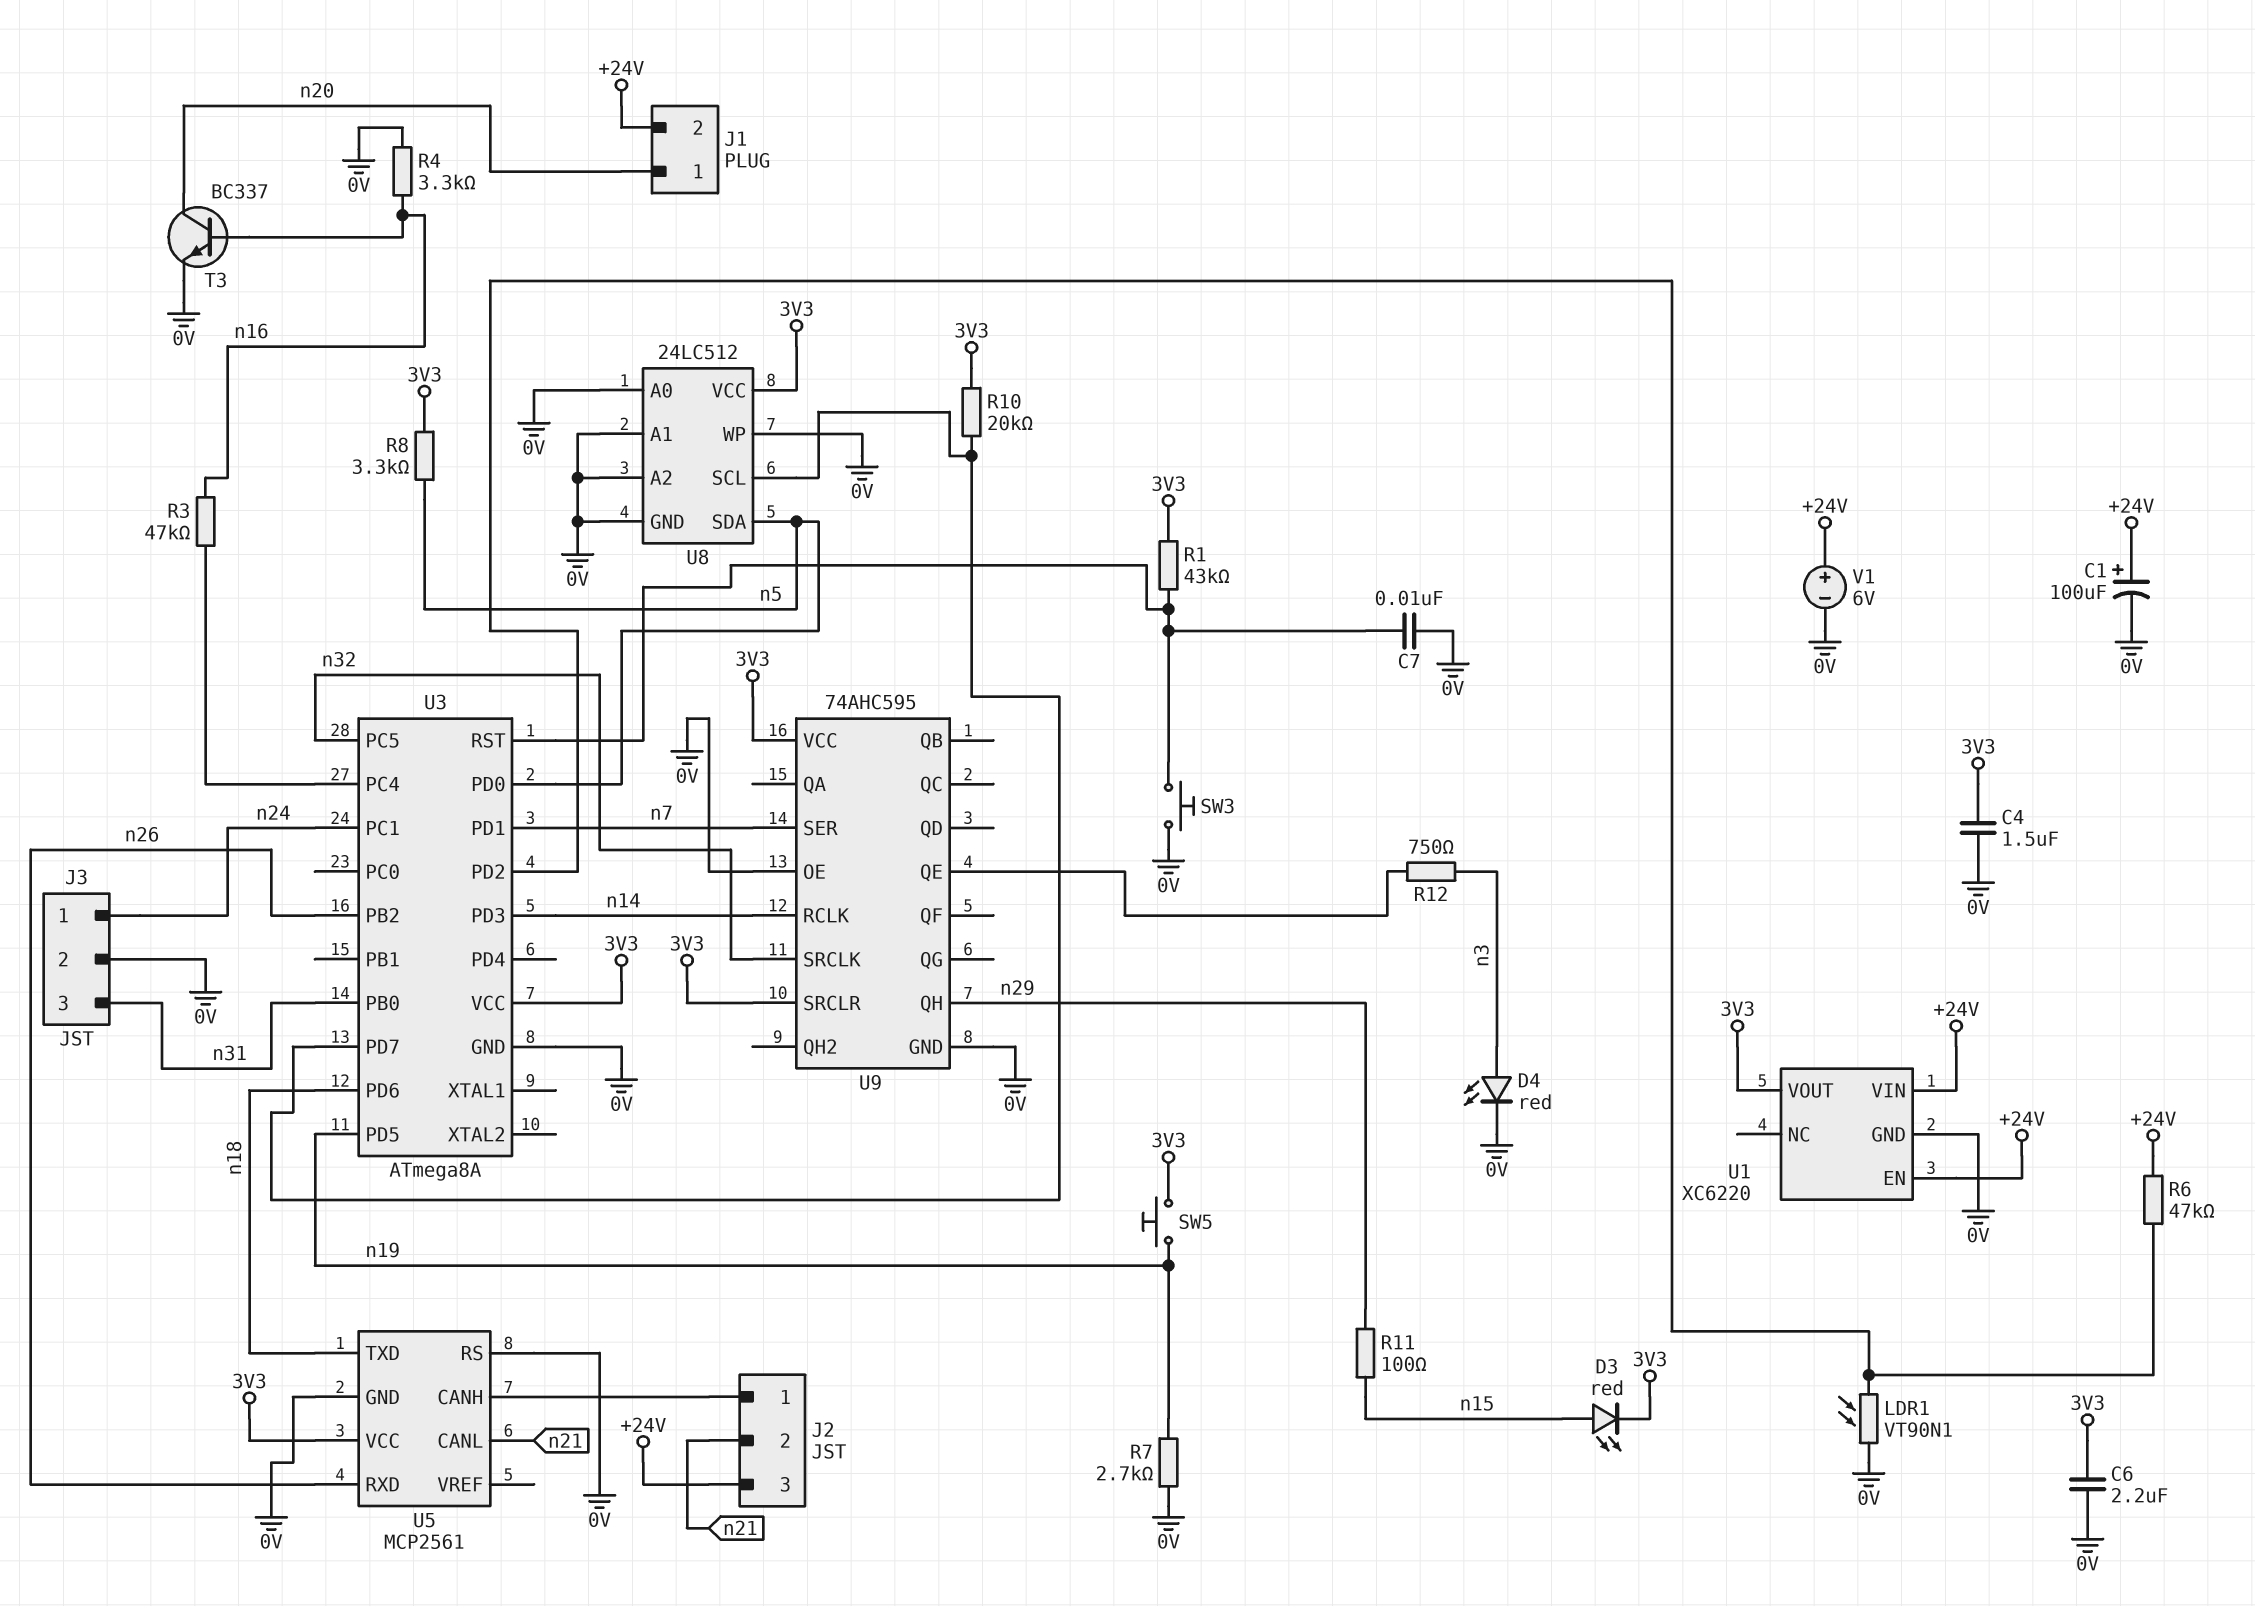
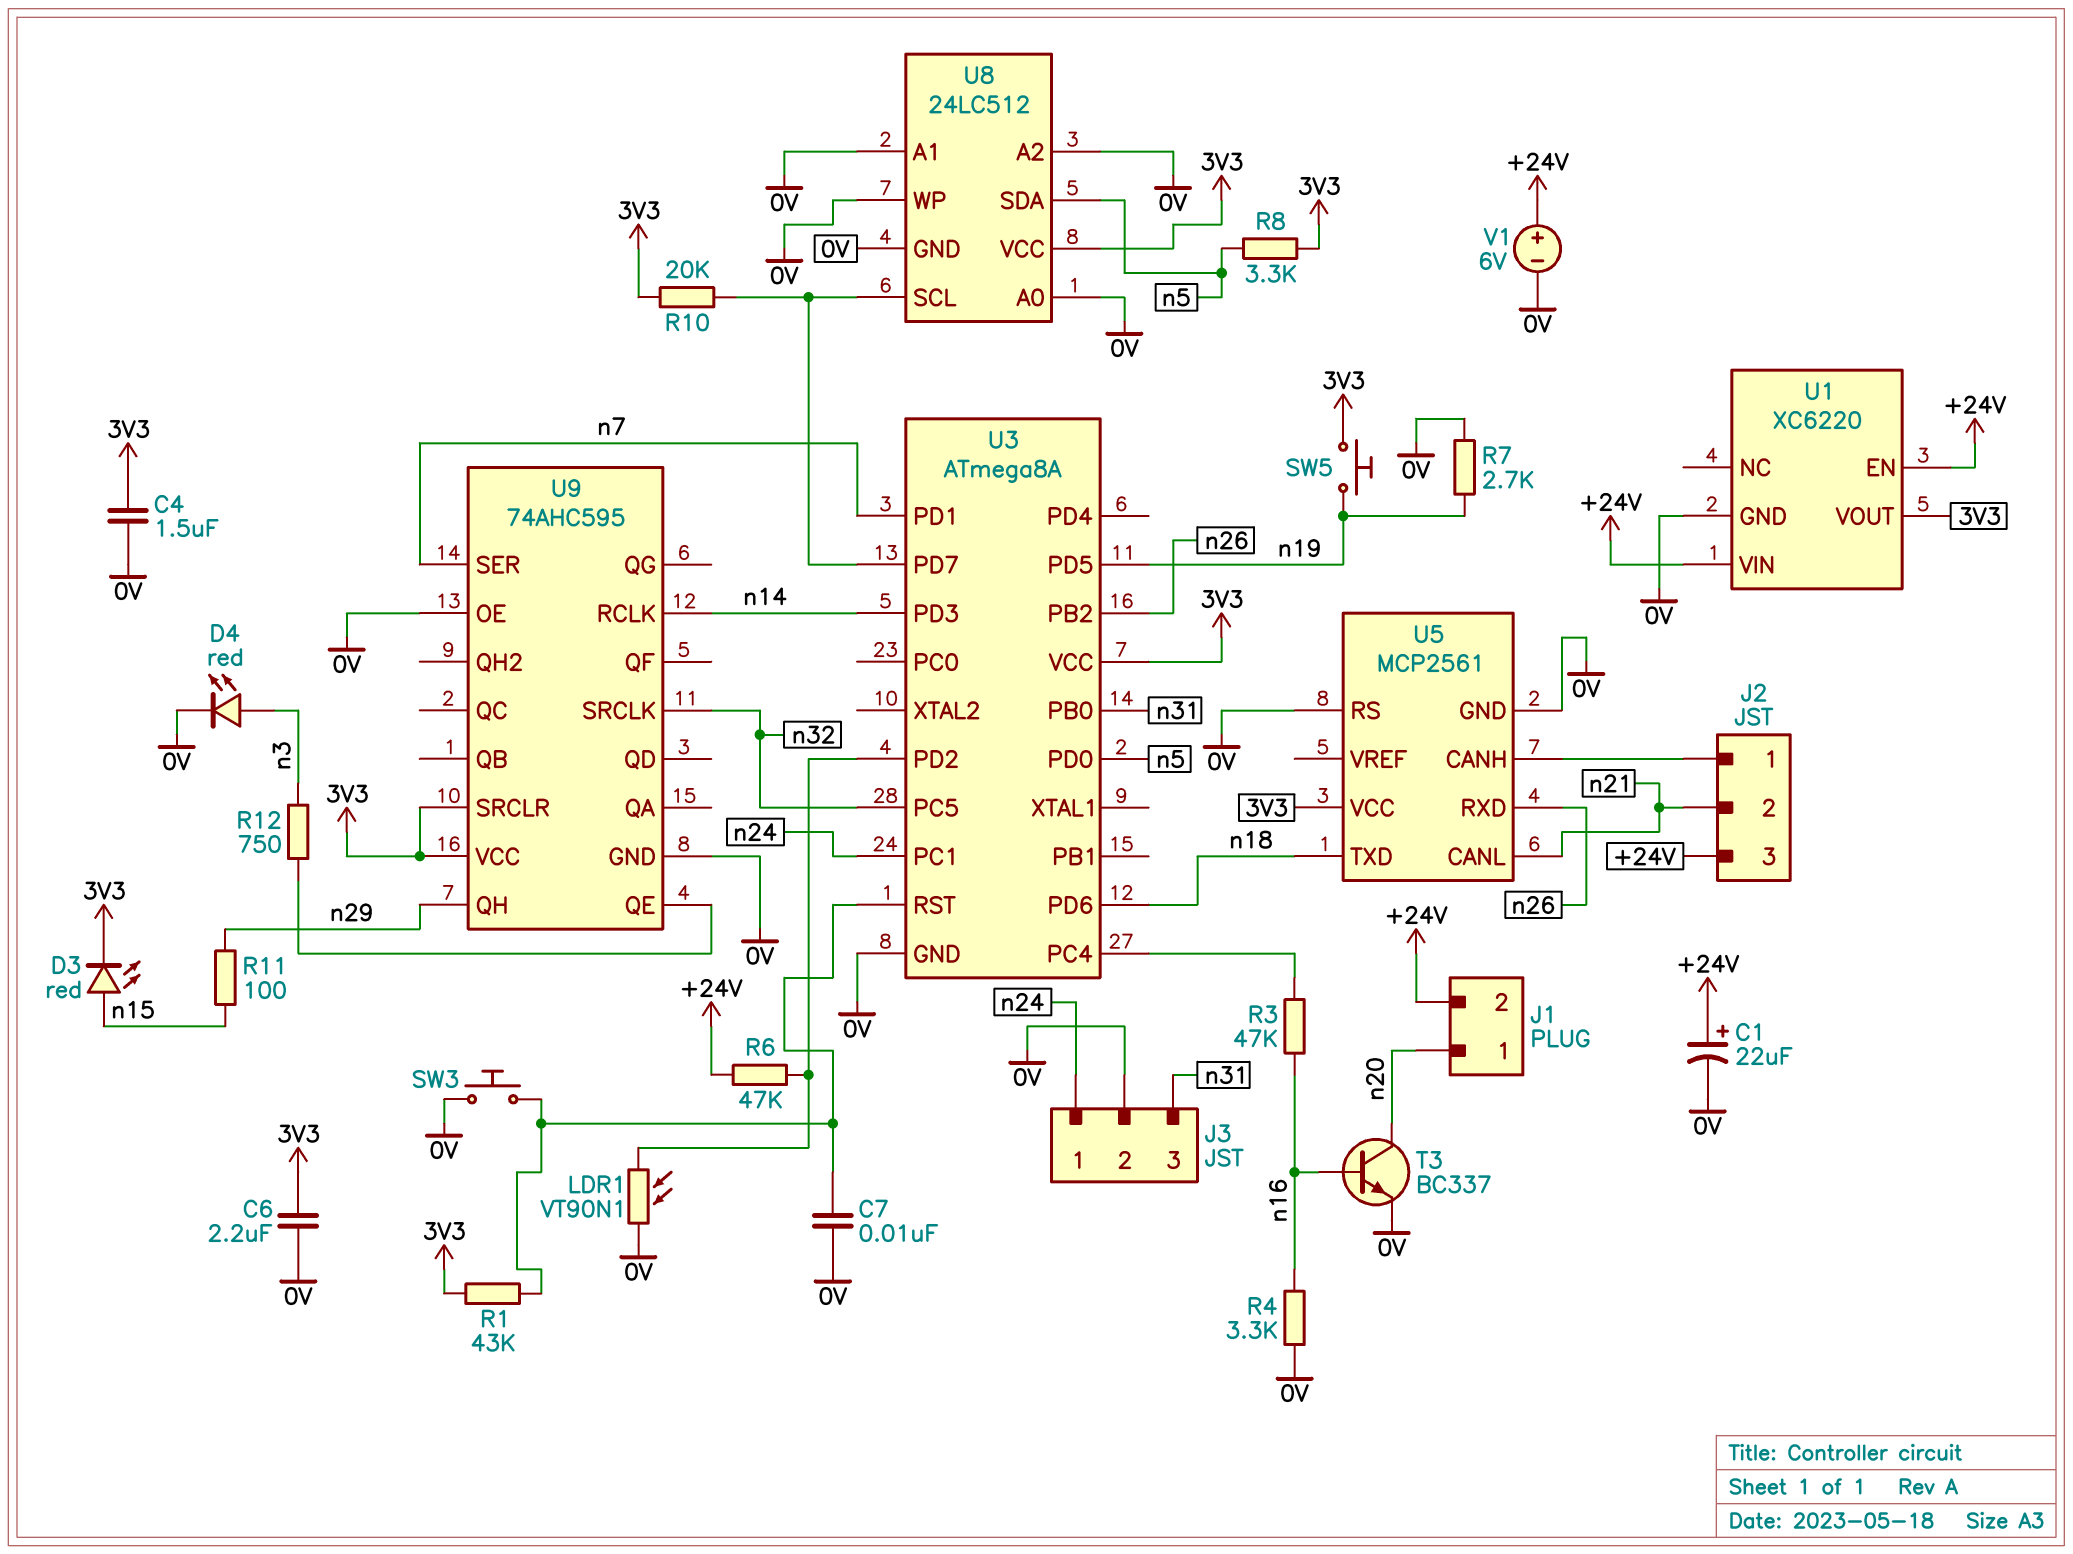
C1: 100uF (plus +24V, minus 0V) -> 22uF (plus +24V, minus 0V)

